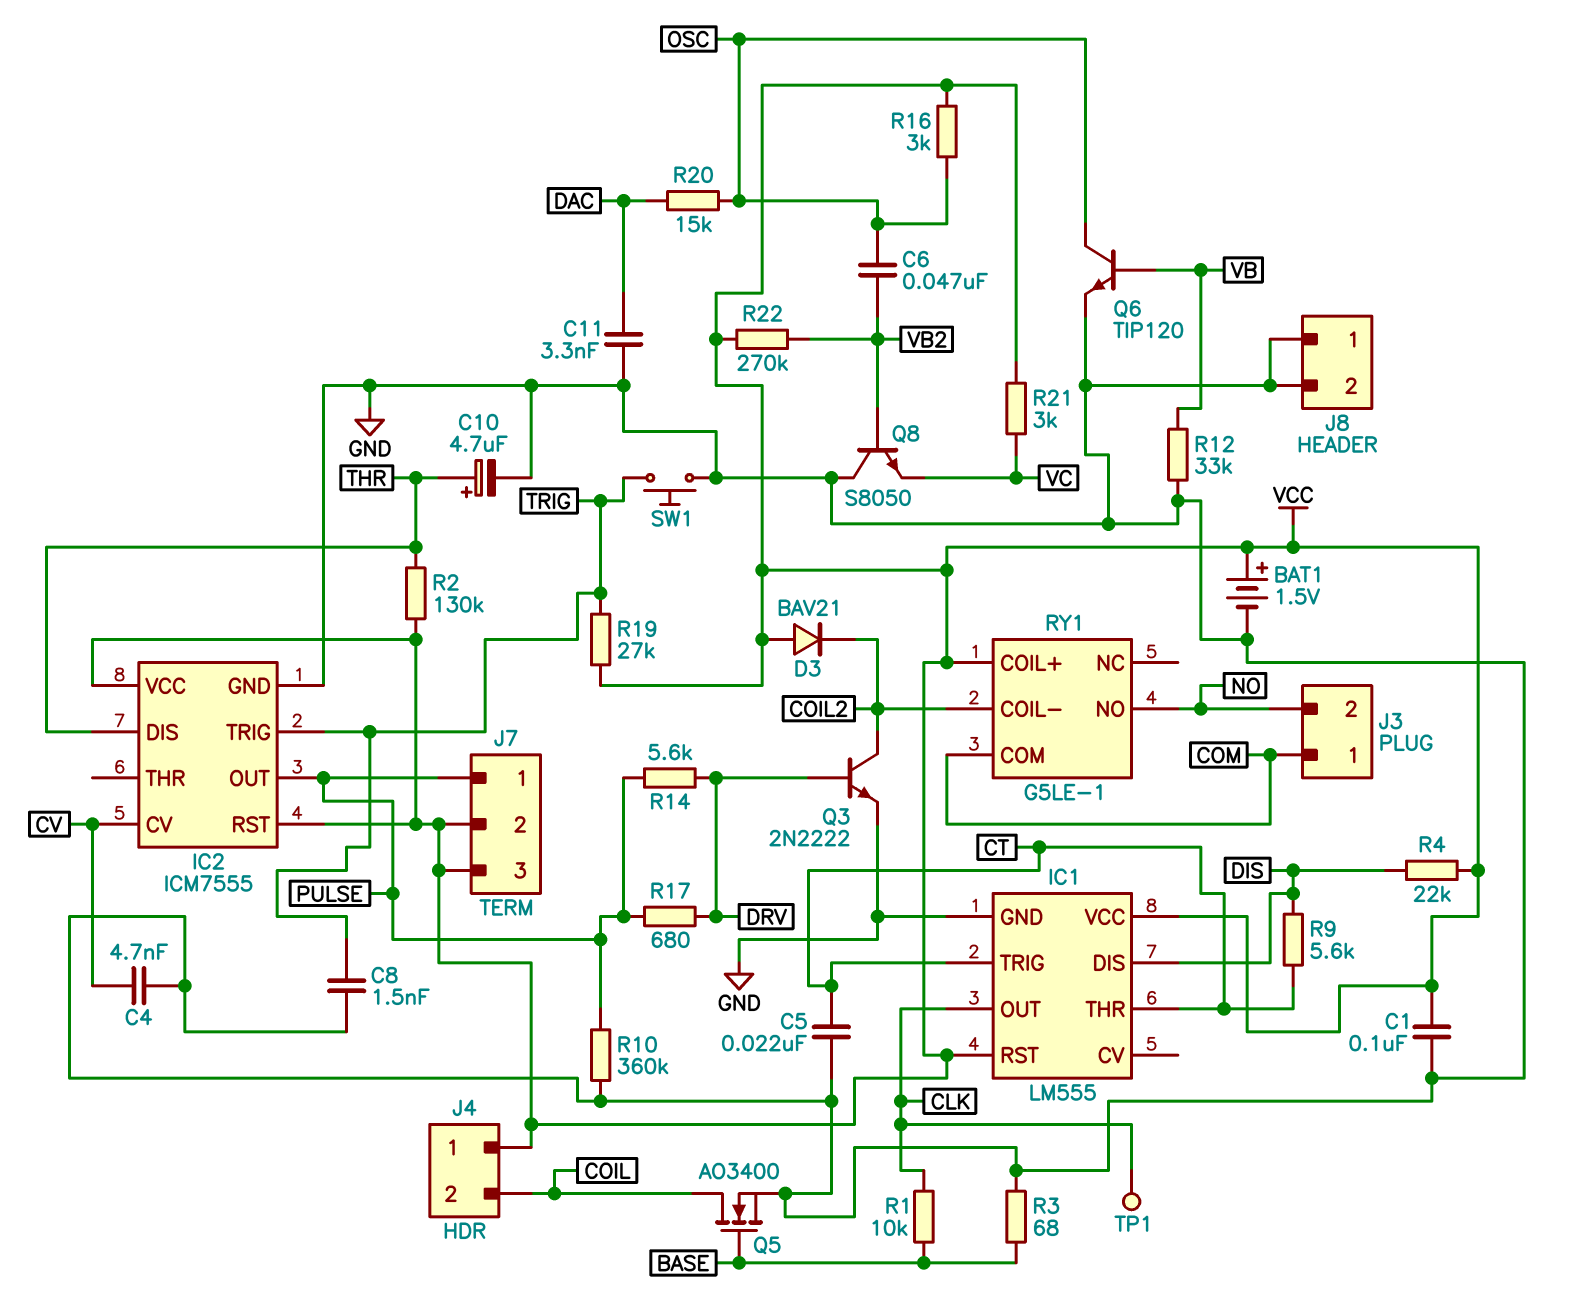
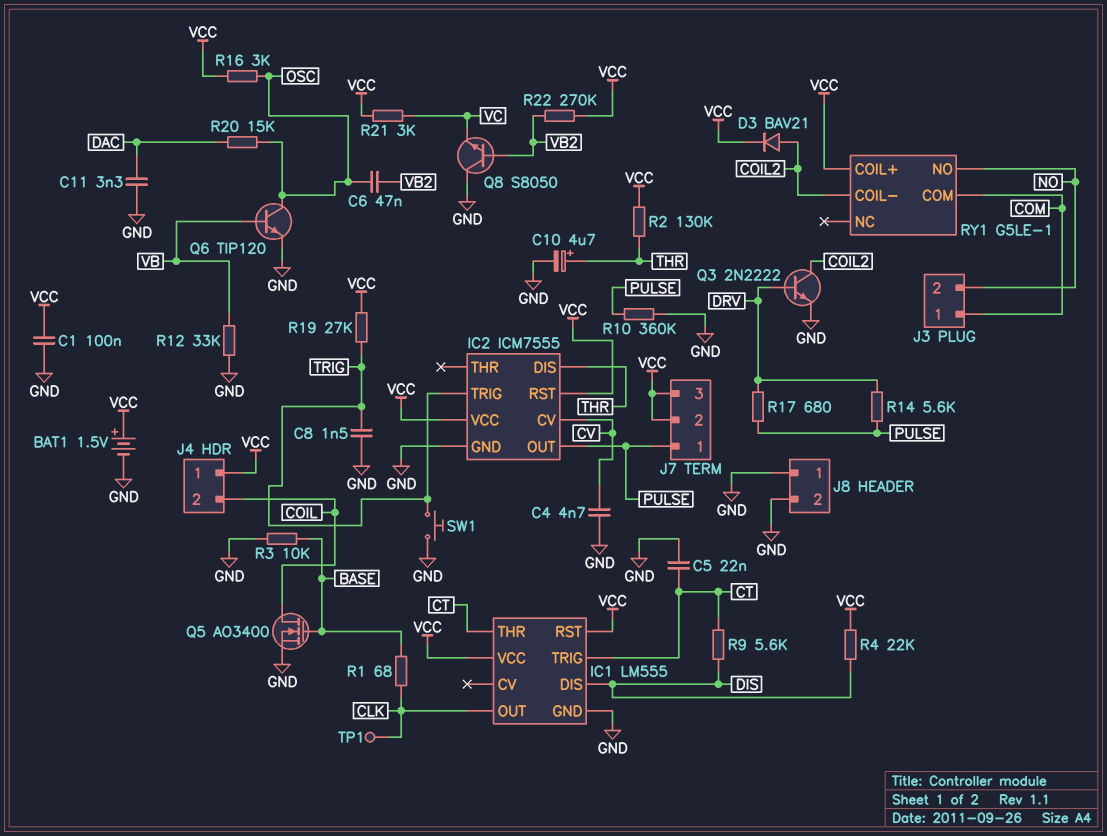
D3: diode BAV21 (A VCC, K COIL2) -> diode BAV21 (A COIL2, K VCC)
R1: 10k (BASE, CLK) -> 68 (BASE, CLK)
R3: 68 (BASE, GND) -> 10k (BASE, GND)

